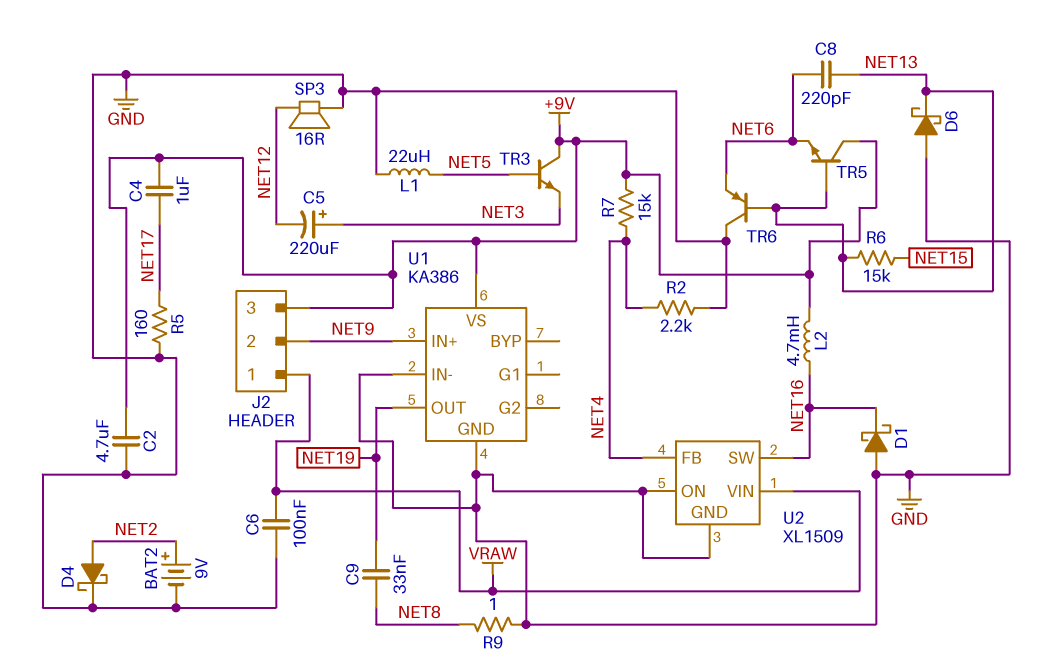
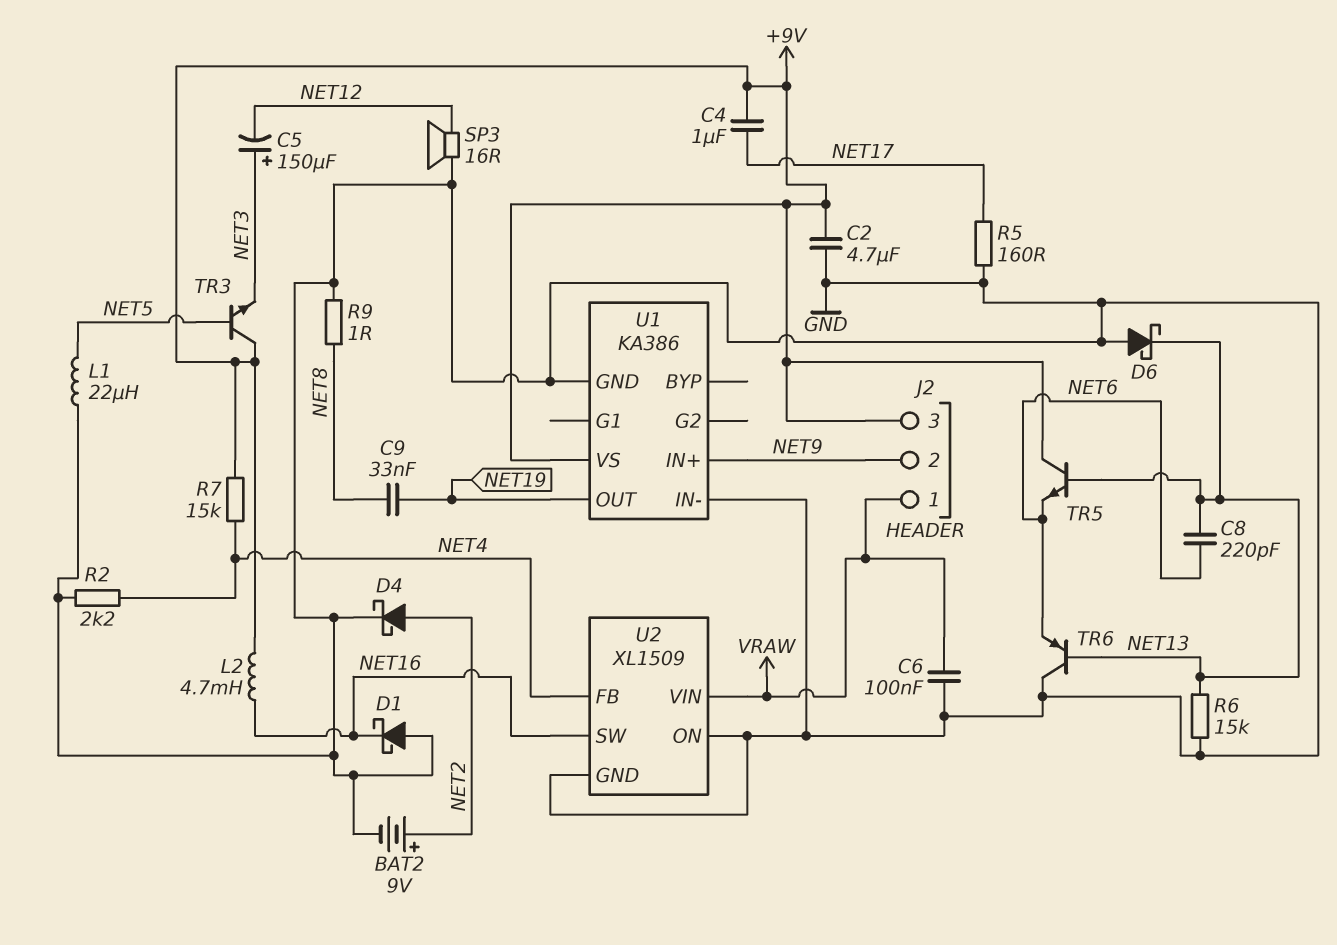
C5: 220uF (plus NET3, minus NET12) -> 150uF (plus NET3, minus NET12)
R6: 15k (NET13, NET15) -> 15k (GND, NET13)

